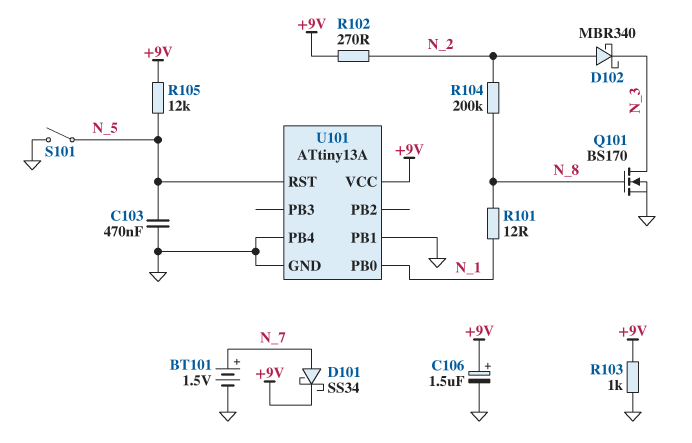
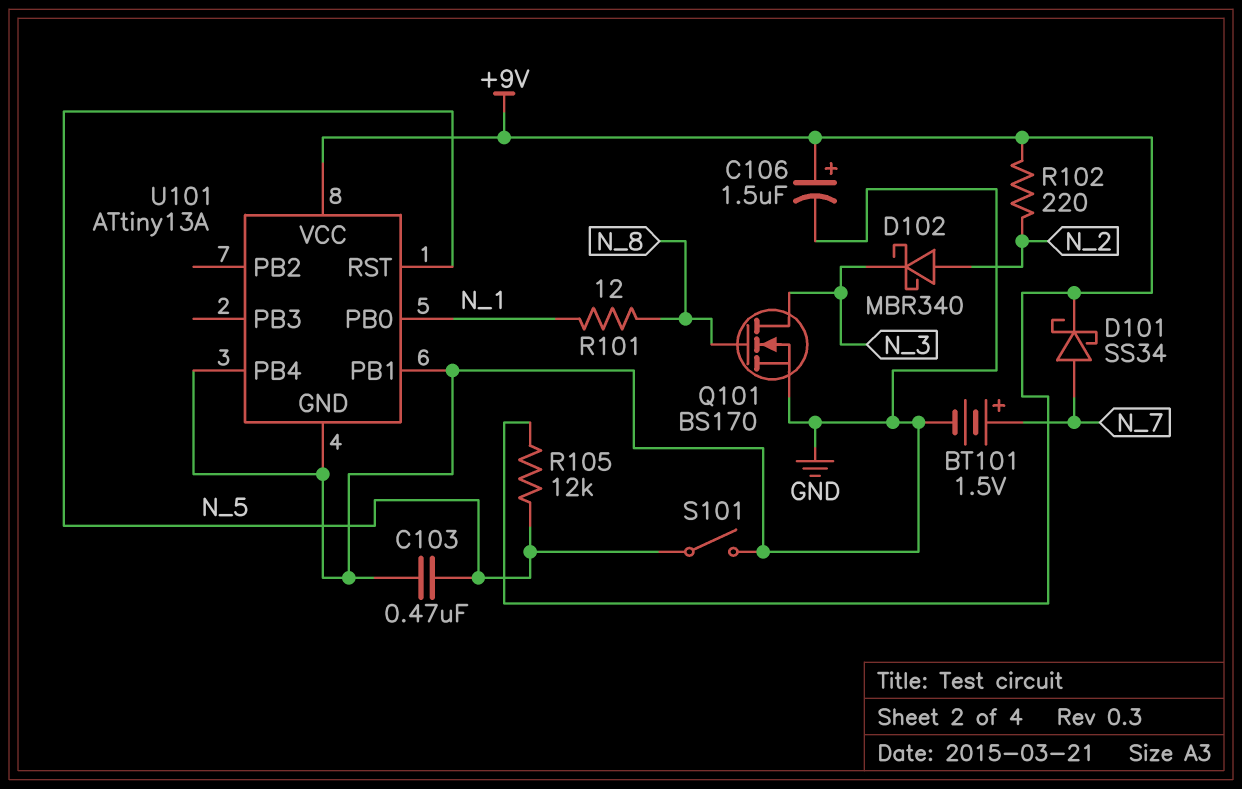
R102: 270 (+9V, N_2) -> 220 (+9V, N_2)
R103: 1k (+9V, GND) -> none
R104: 200k (N_2, N_8) -> none

